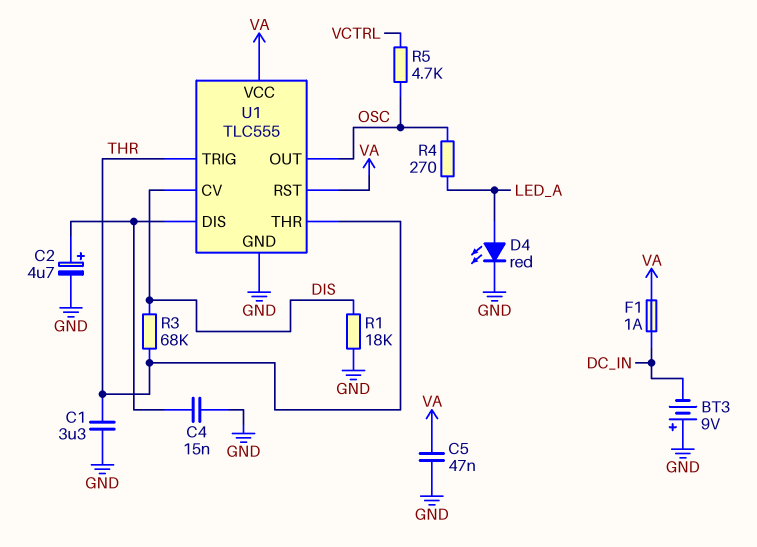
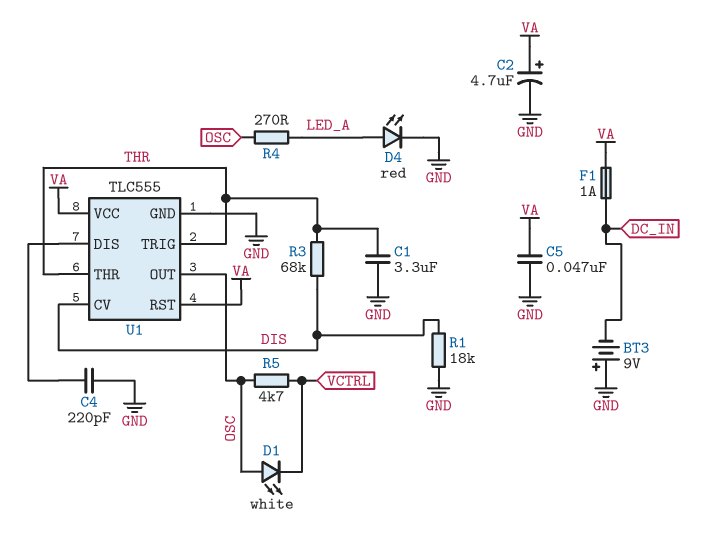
C2: 4.7uF (plus U1/DIS, minus GND) -> 4.7uF (plus VA, minus GND)
C4: 15nF (GND, U1/DIS) -> 220pF (GND, U1/DIS)
D1: none -> LED white (A OSC, K VCTRL)

